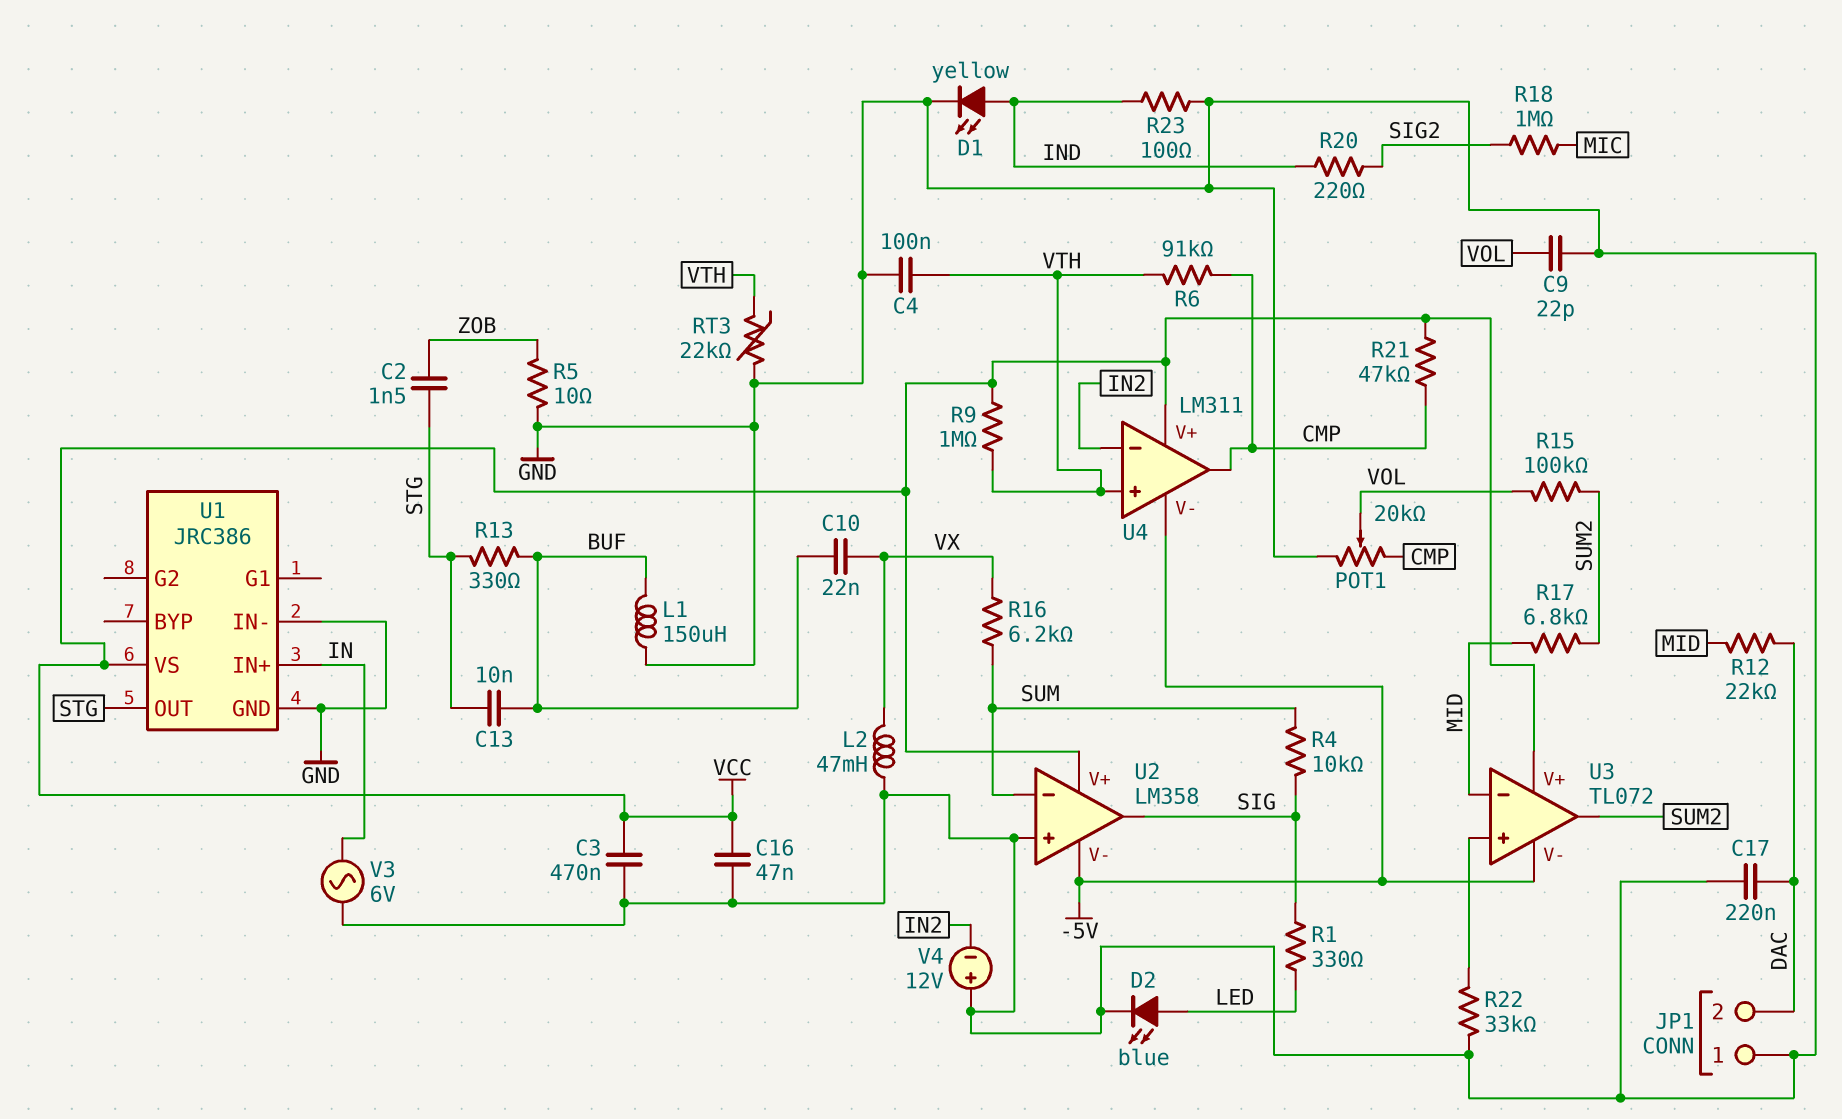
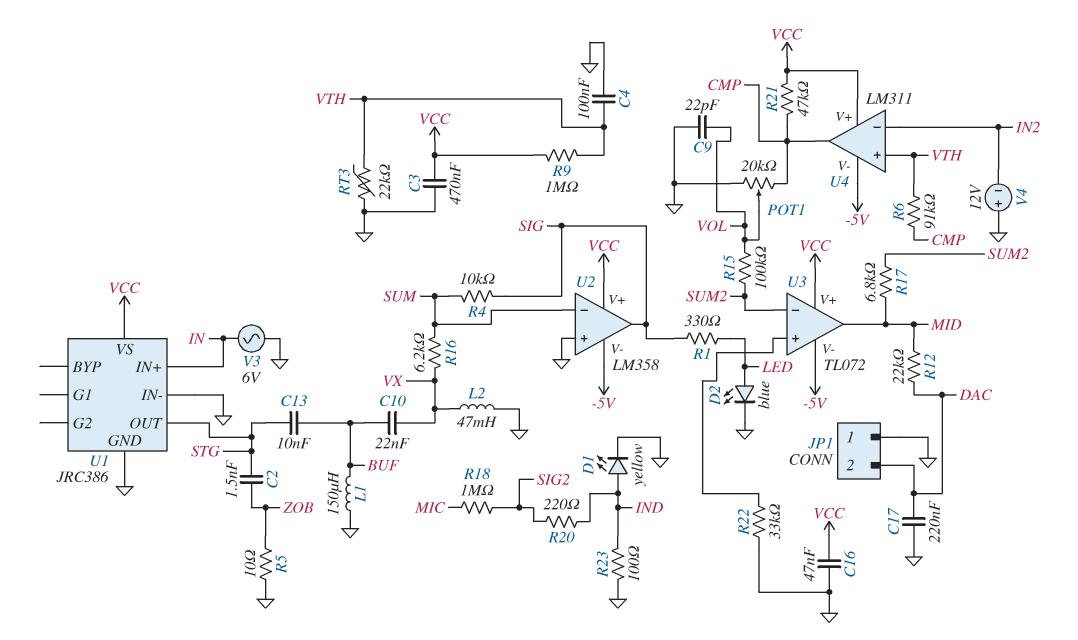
R13: 330 (BUF, STG) -> none
U3 pin in-: MID -> SUM2
U3 pin out: SUM2 -> MID

